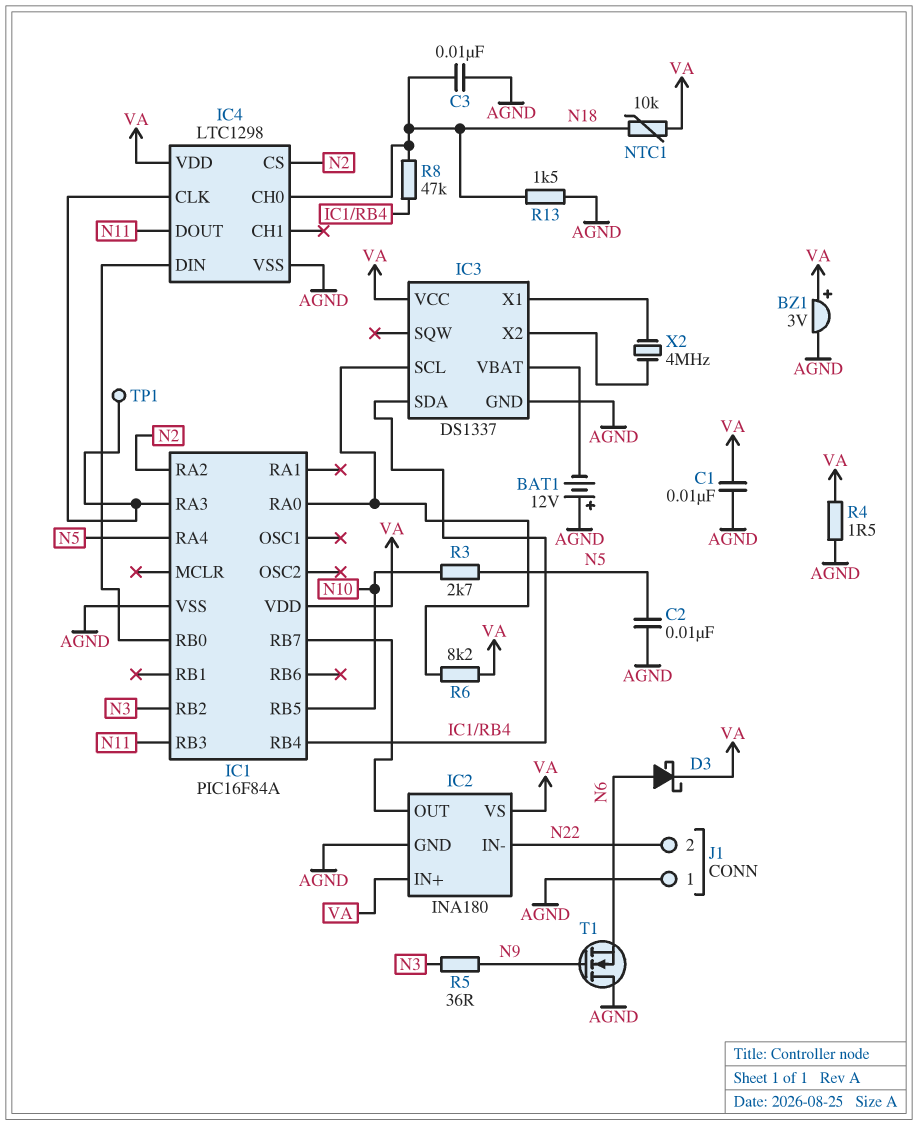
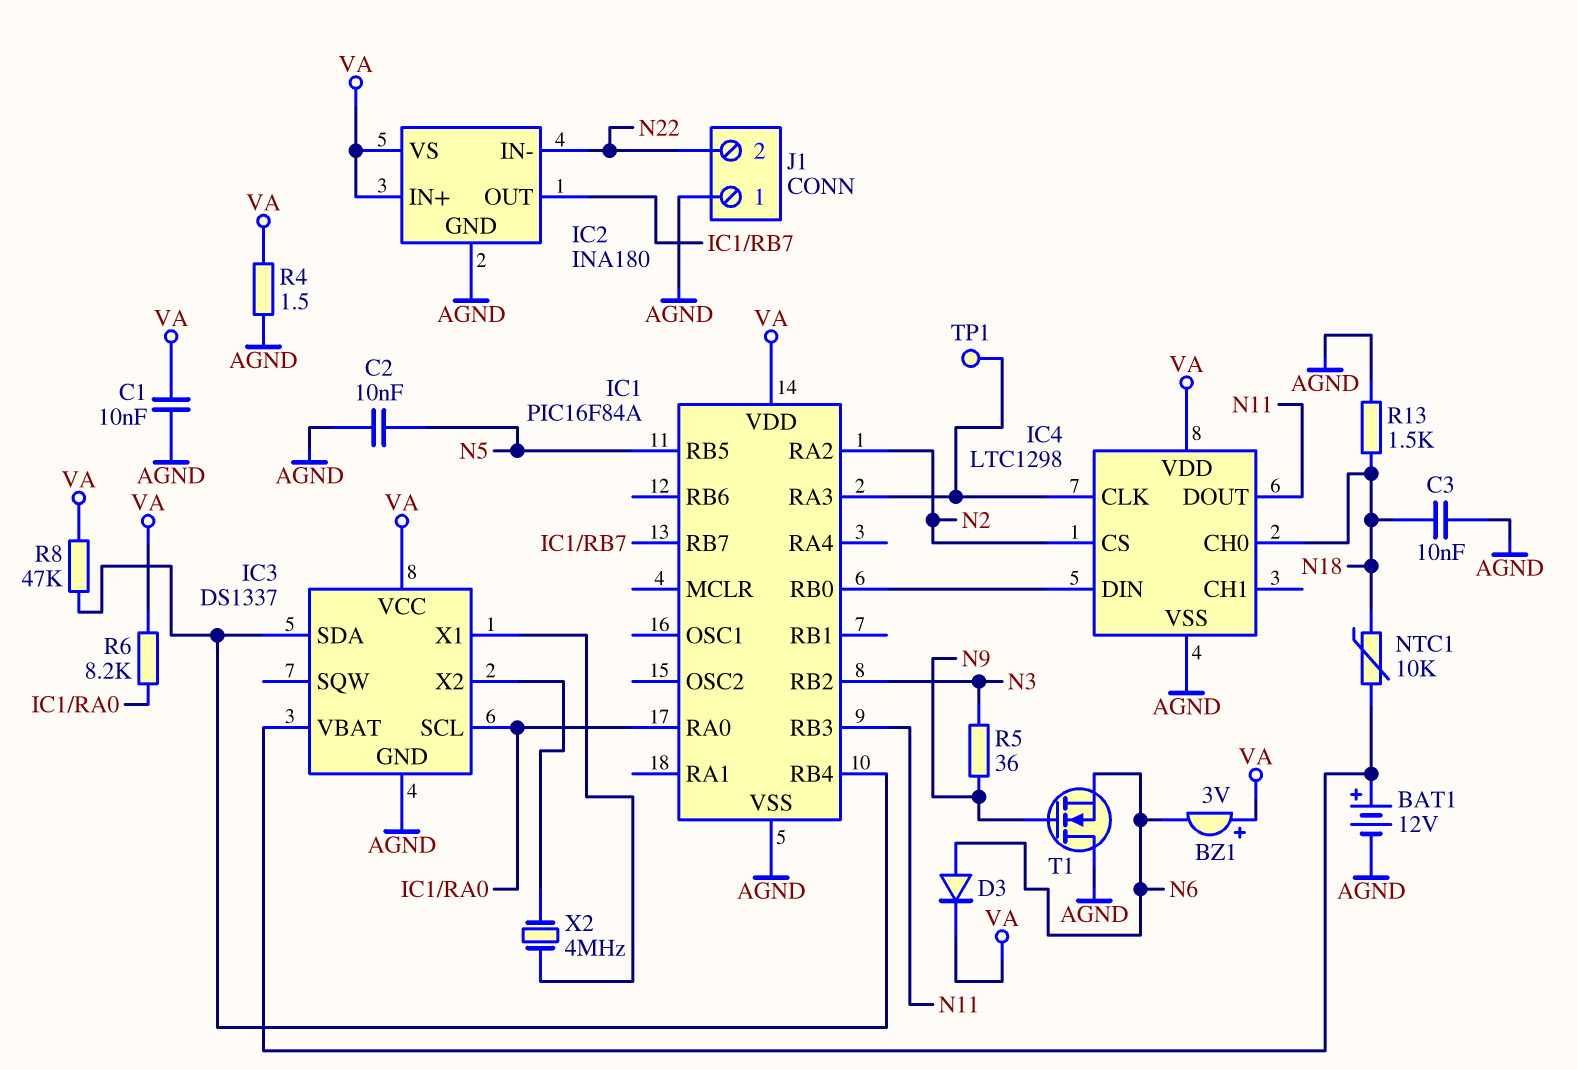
BAT1: 12V (plus AGND, minus IC3/VBAT) -> 12V (plus IC3/VBAT, minus AGND)
BZ1: buzzer 3V (plus VA, minus AGND) -> buzzer 3V (plus VA, minus N6)
D3: schottky (A N6, K VA) -> diode (A N6, K VA)
IC1 pin RA4: N5 -> none
IC1 pin RB5: N10 -> N5
NTC1: 10k (N18, VA) -> 10k (IC3/VBAT, N18)
R3: 2.7k (N5, N10) -> none
R8: 47k (IC1/RB4, N18) -> 47k (IC1/RB4, VA)

